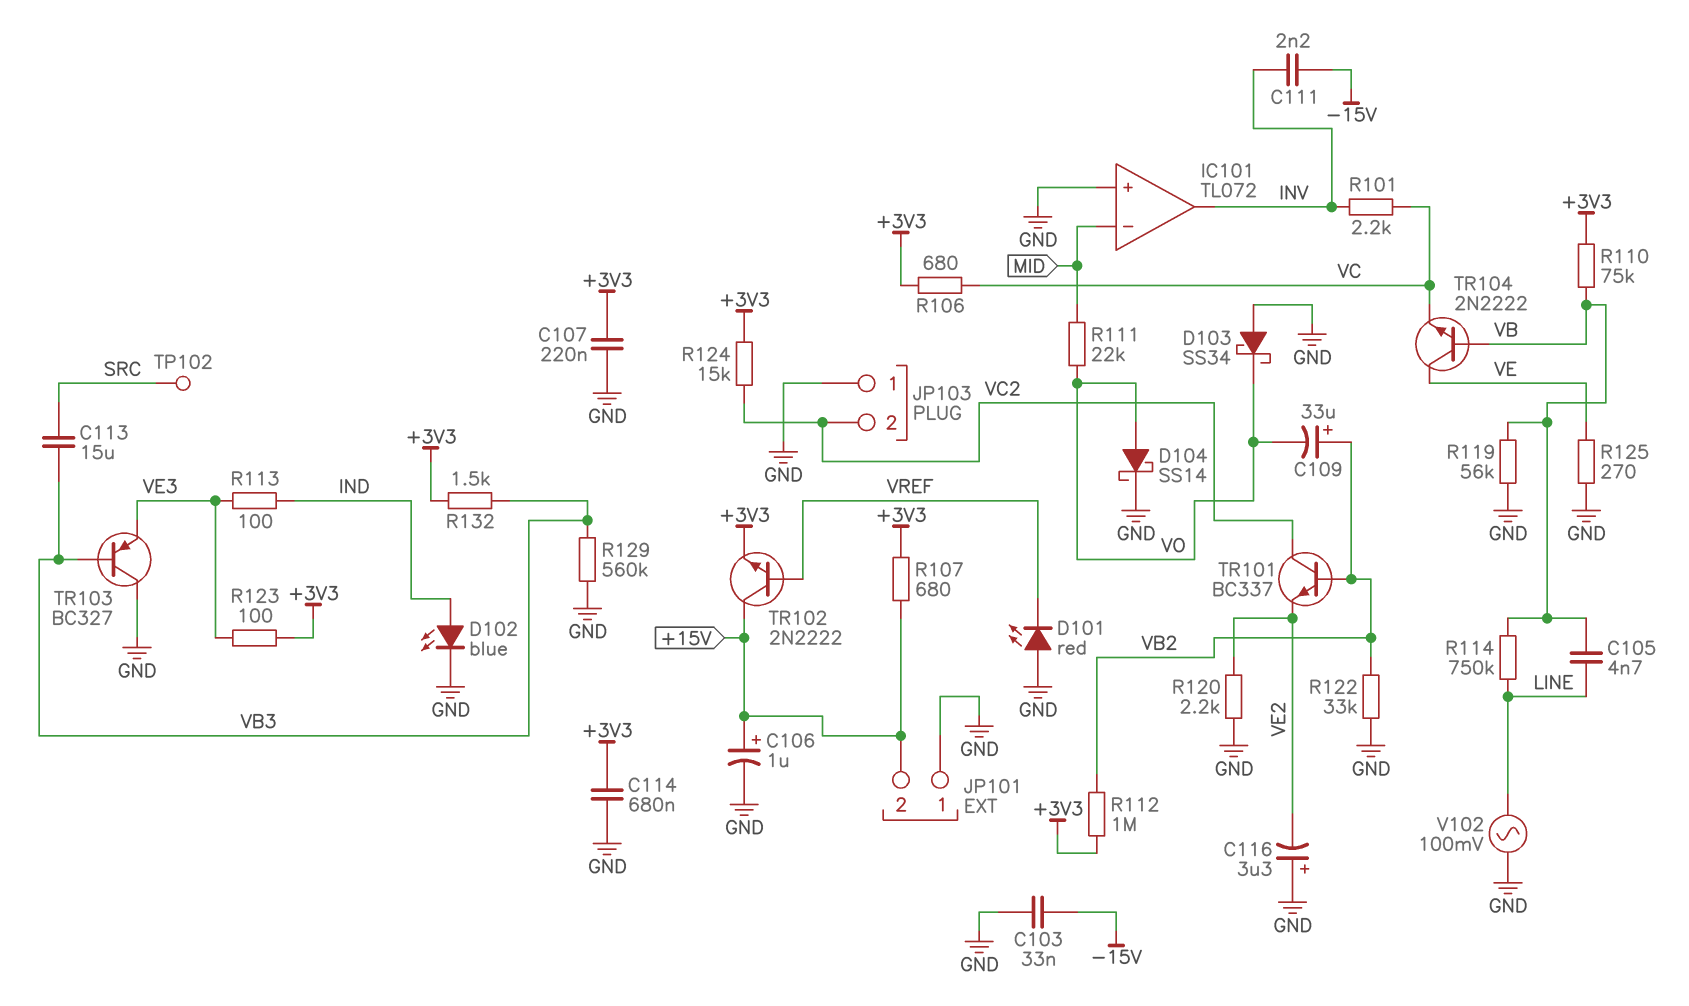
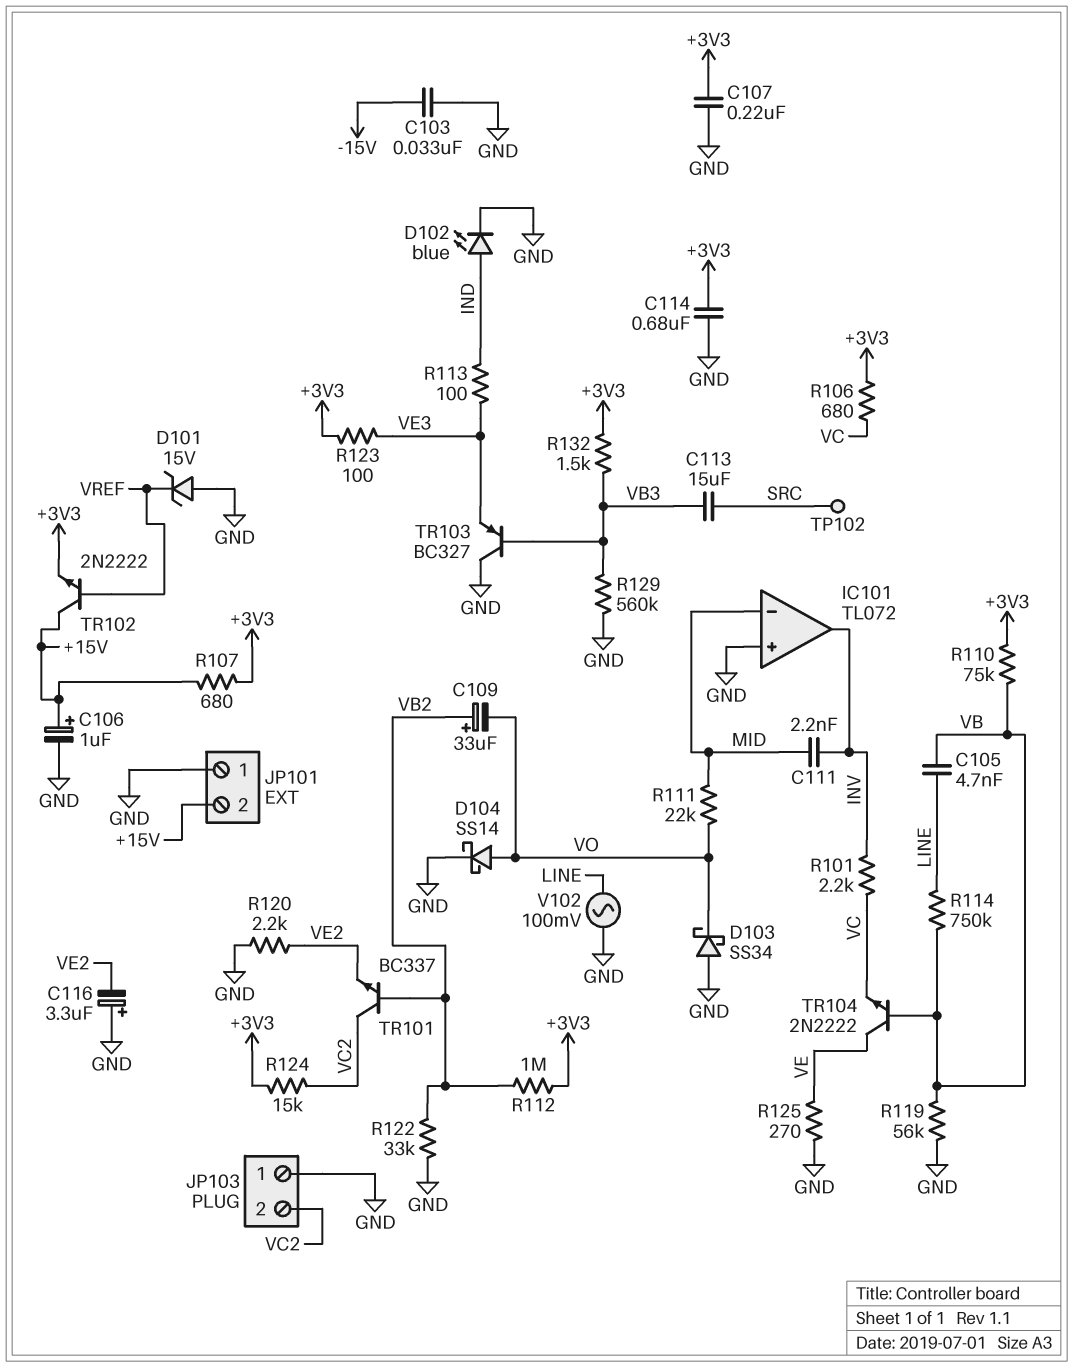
C111: 2.2nF (-15V, INV) -> 2.2nF (INV, MID)
D101: LED red (A GND, K VREF) -> zener 15V (A GND, K VREF)

